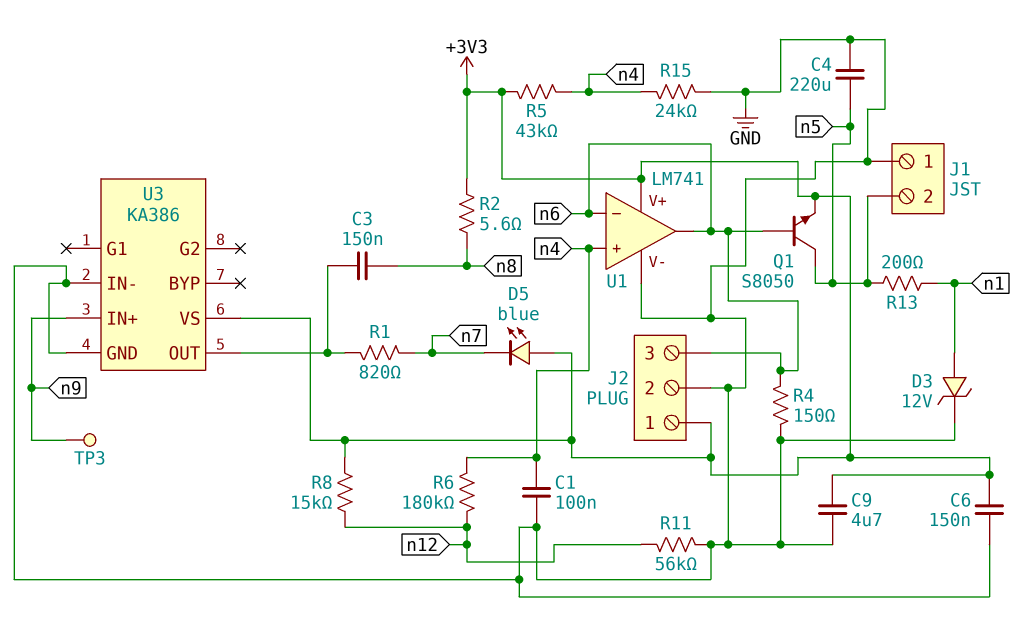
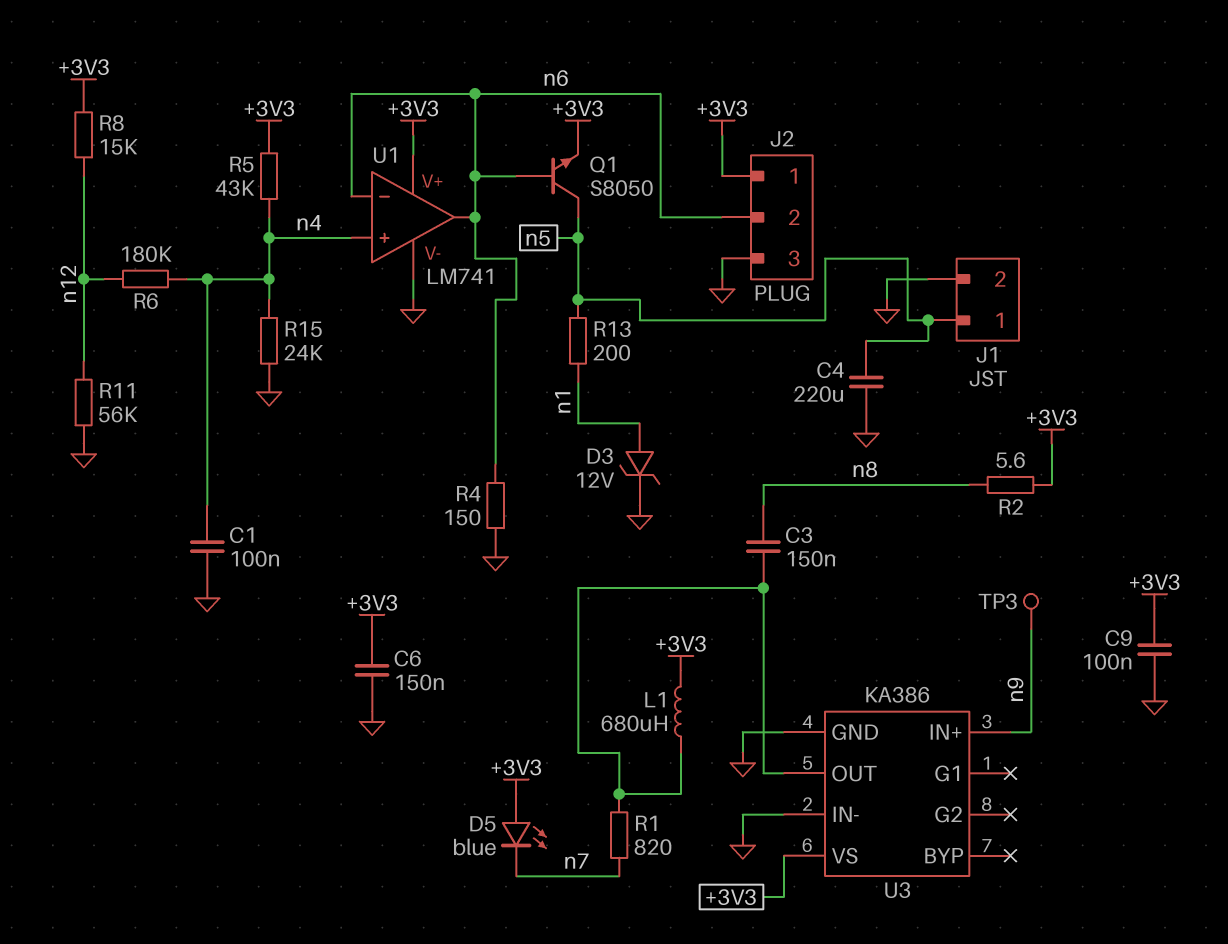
C9: 4.7uF (+3V3, GND) -> 100nF (+3V3, GND)
J1 pin 1: GND -> n5
J1 pin 2: n5 -> GND
J2 pin 2: GND -> n6
J2 pin 3: n6 -> GND
L1: none -> 680uH (+3V3, U3/OUT)

